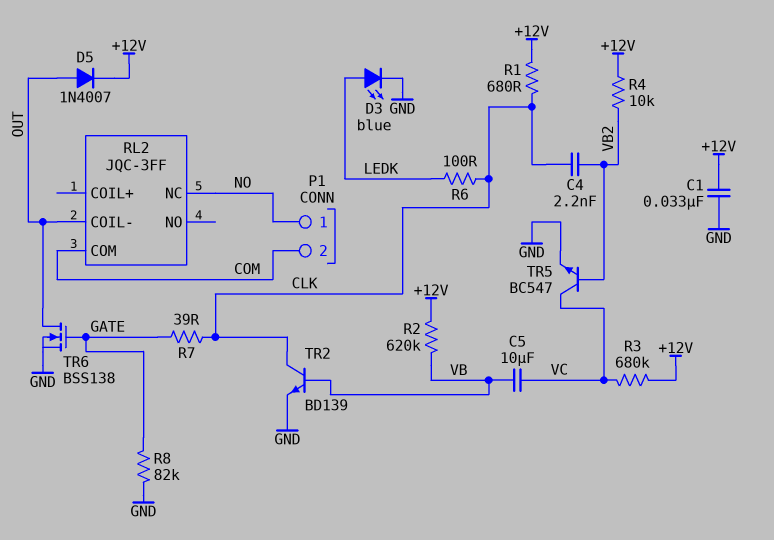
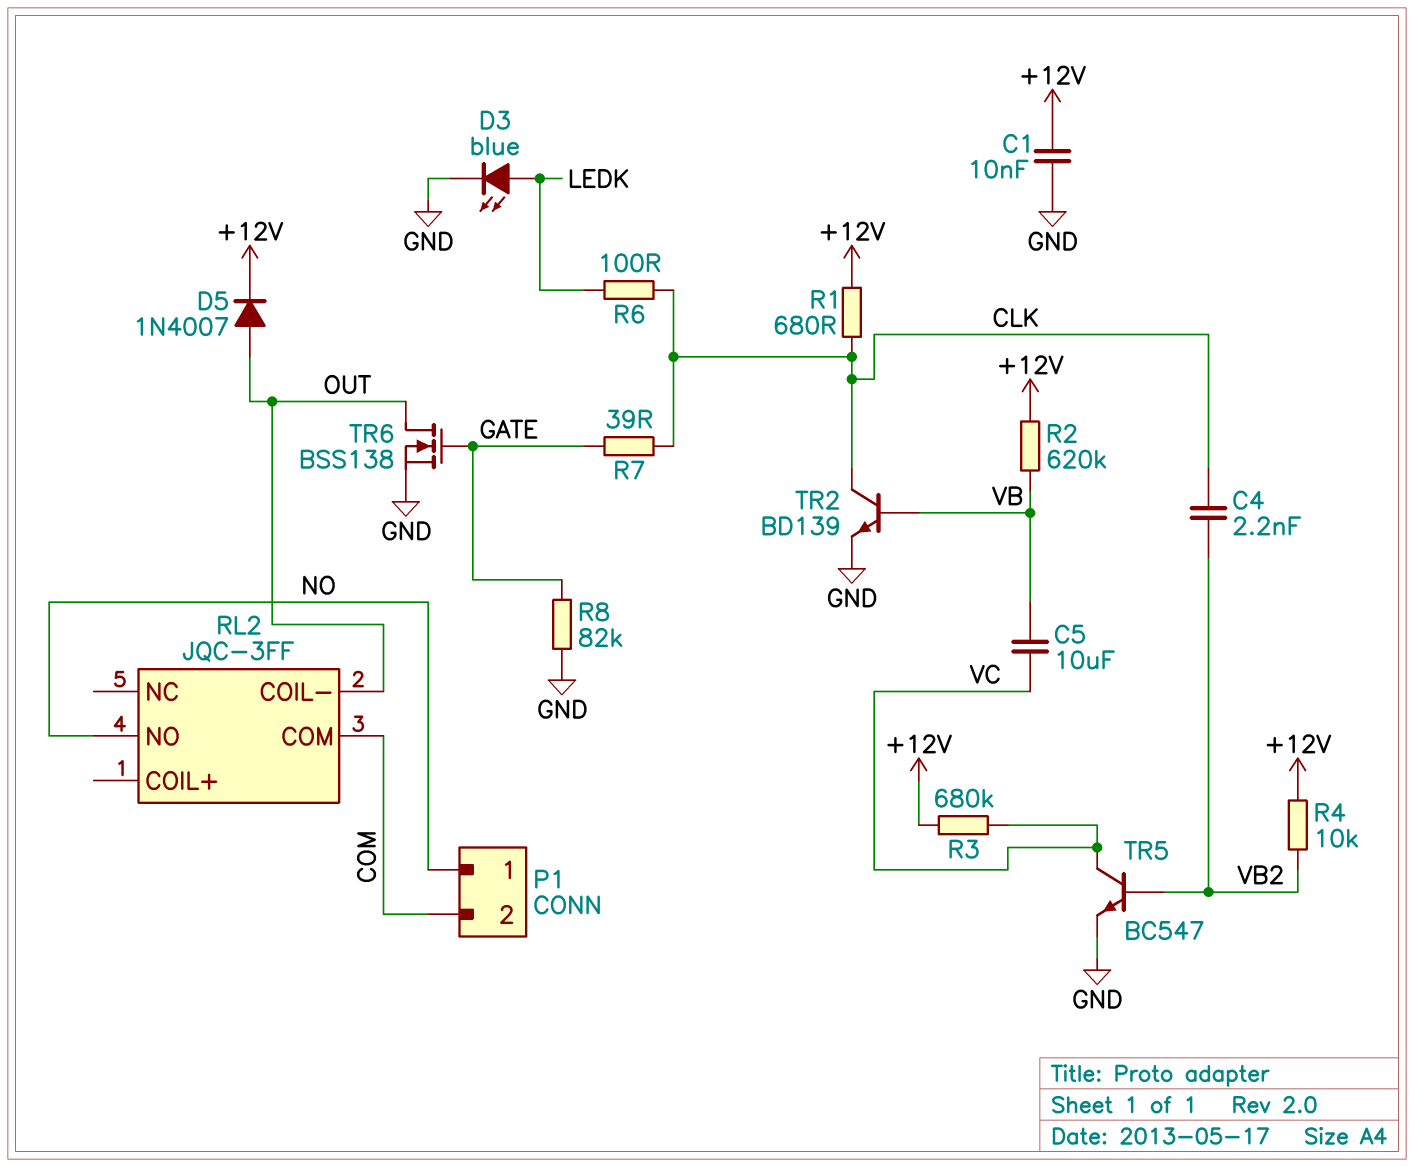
C1: 33nF (+12V, GND) -> 10nF (+12V, GND)
RL2 pin NC: NO -> none
RL2 pin NO: none -> NO

